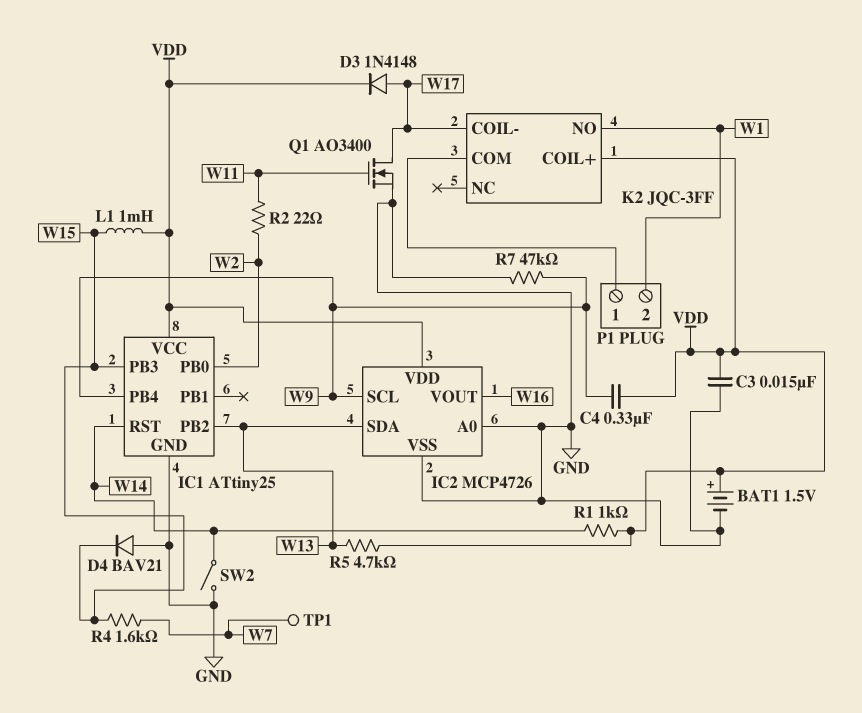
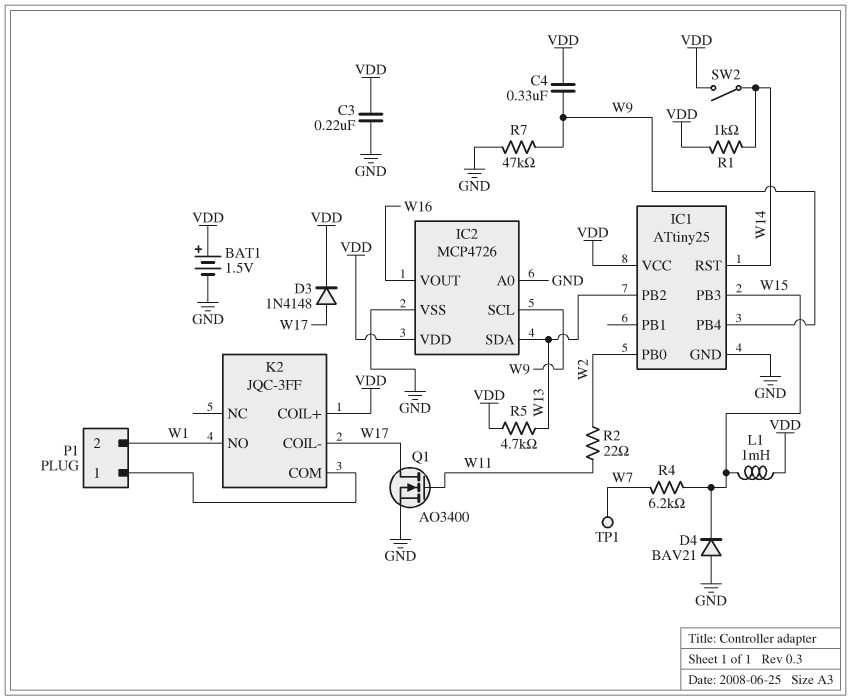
C3: 15nF (GND, VDD) -> 220nF (GND, VDD)
R4: 1.6k (W7, W15) -> 6.2k (W7, W15)
SW2: switch (GND, W14) -> switch (VDD, W14)

